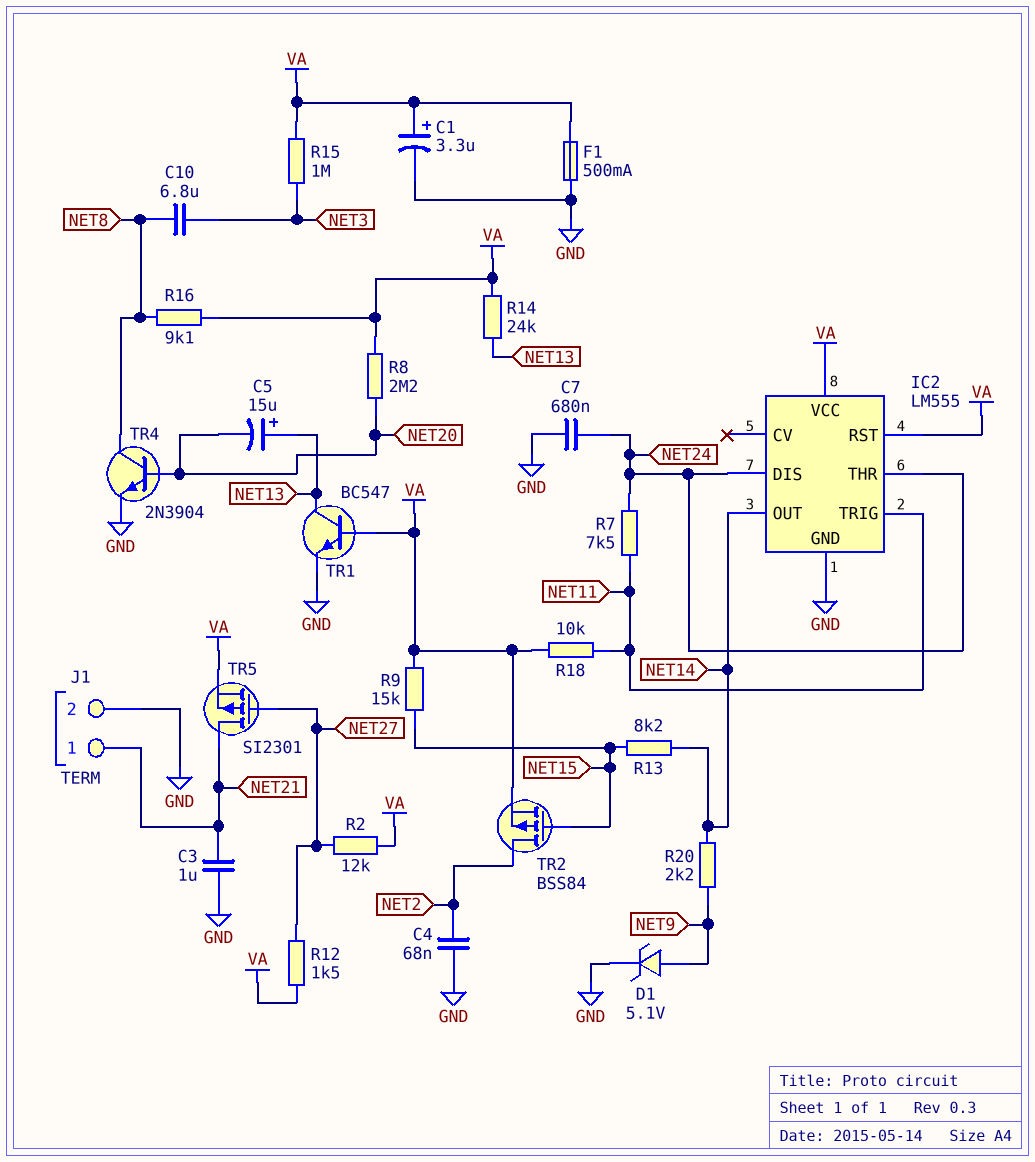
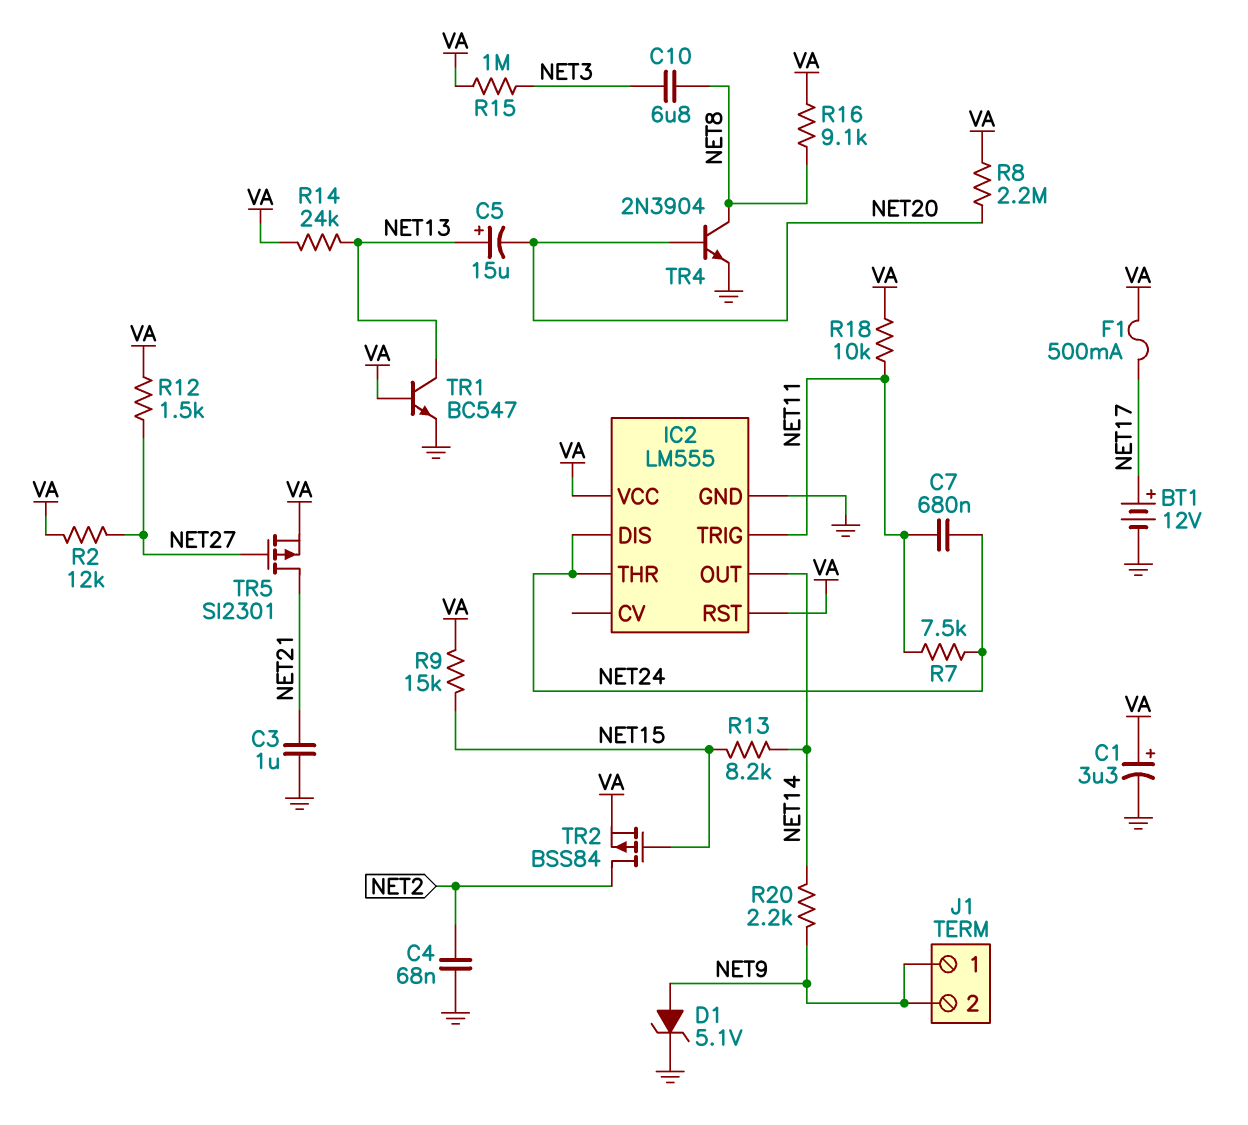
BT1: none -> 12V (plus NET17, minus GND)
C7: 680nF (GND, NET24) -> 680nF (NET11, NET24)
F1: 500mA (GND, VA) -> 500mA (NET17, VA)
J1 pin 1: NET21 -> NET9
J1 pin 2: GND -> NET9

